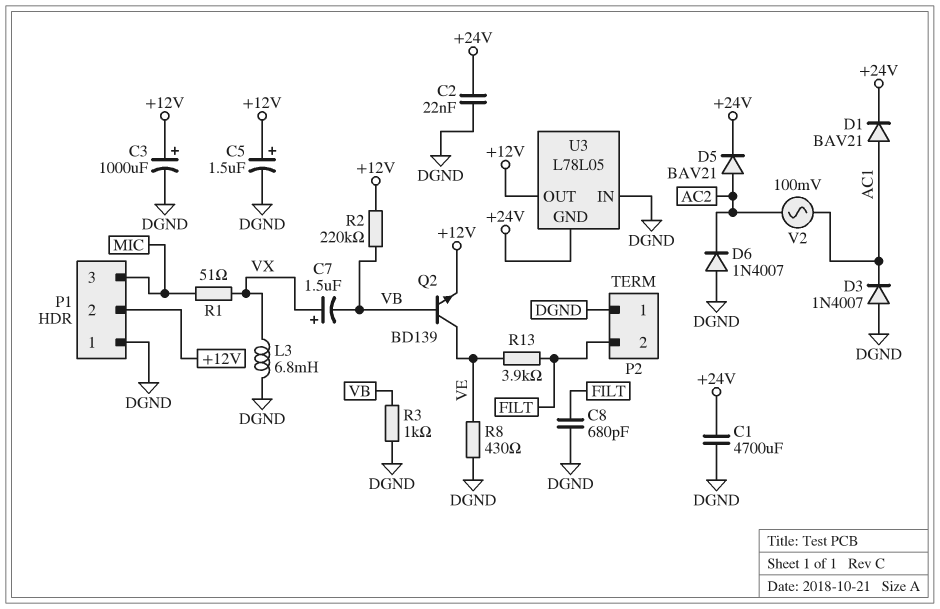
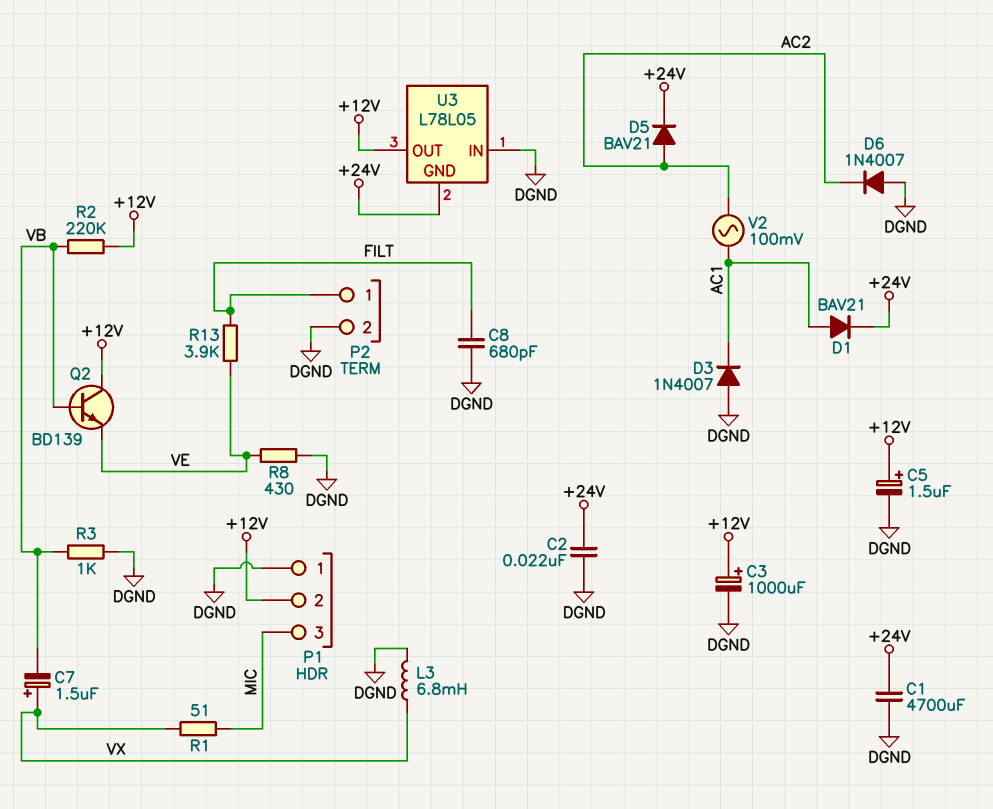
P2 pin 1: DGND -> FILT
P2 pin 2: FILT -> DGND
Q2: NPN BD139 (B VB, C VE, E +12V) -> NPN BD139 (B VB, C +12V, E VE)

